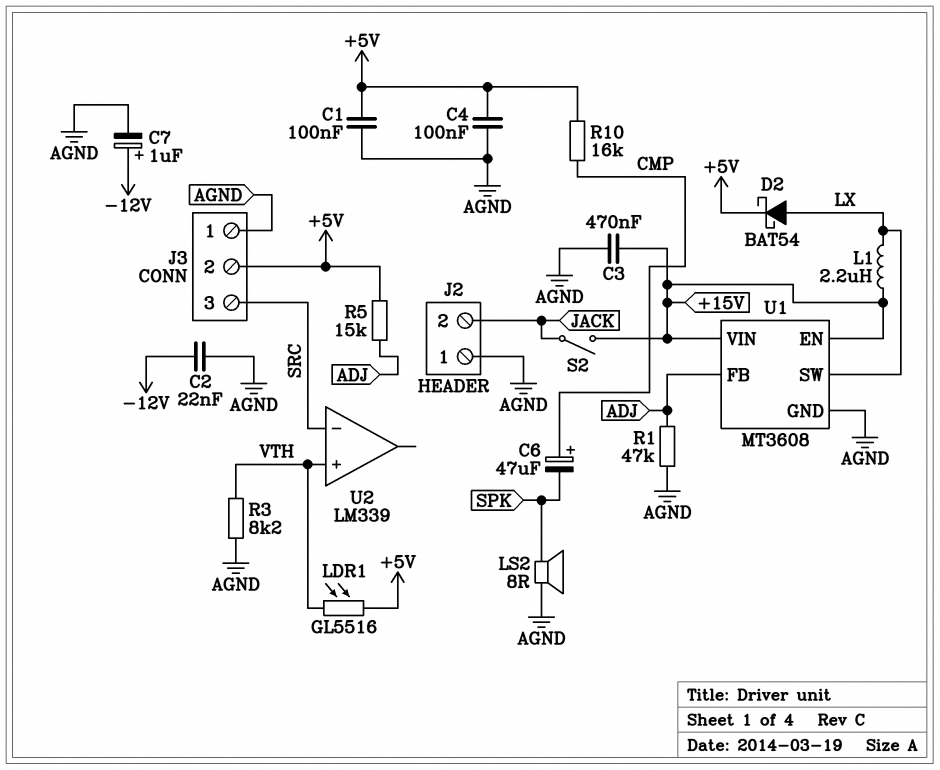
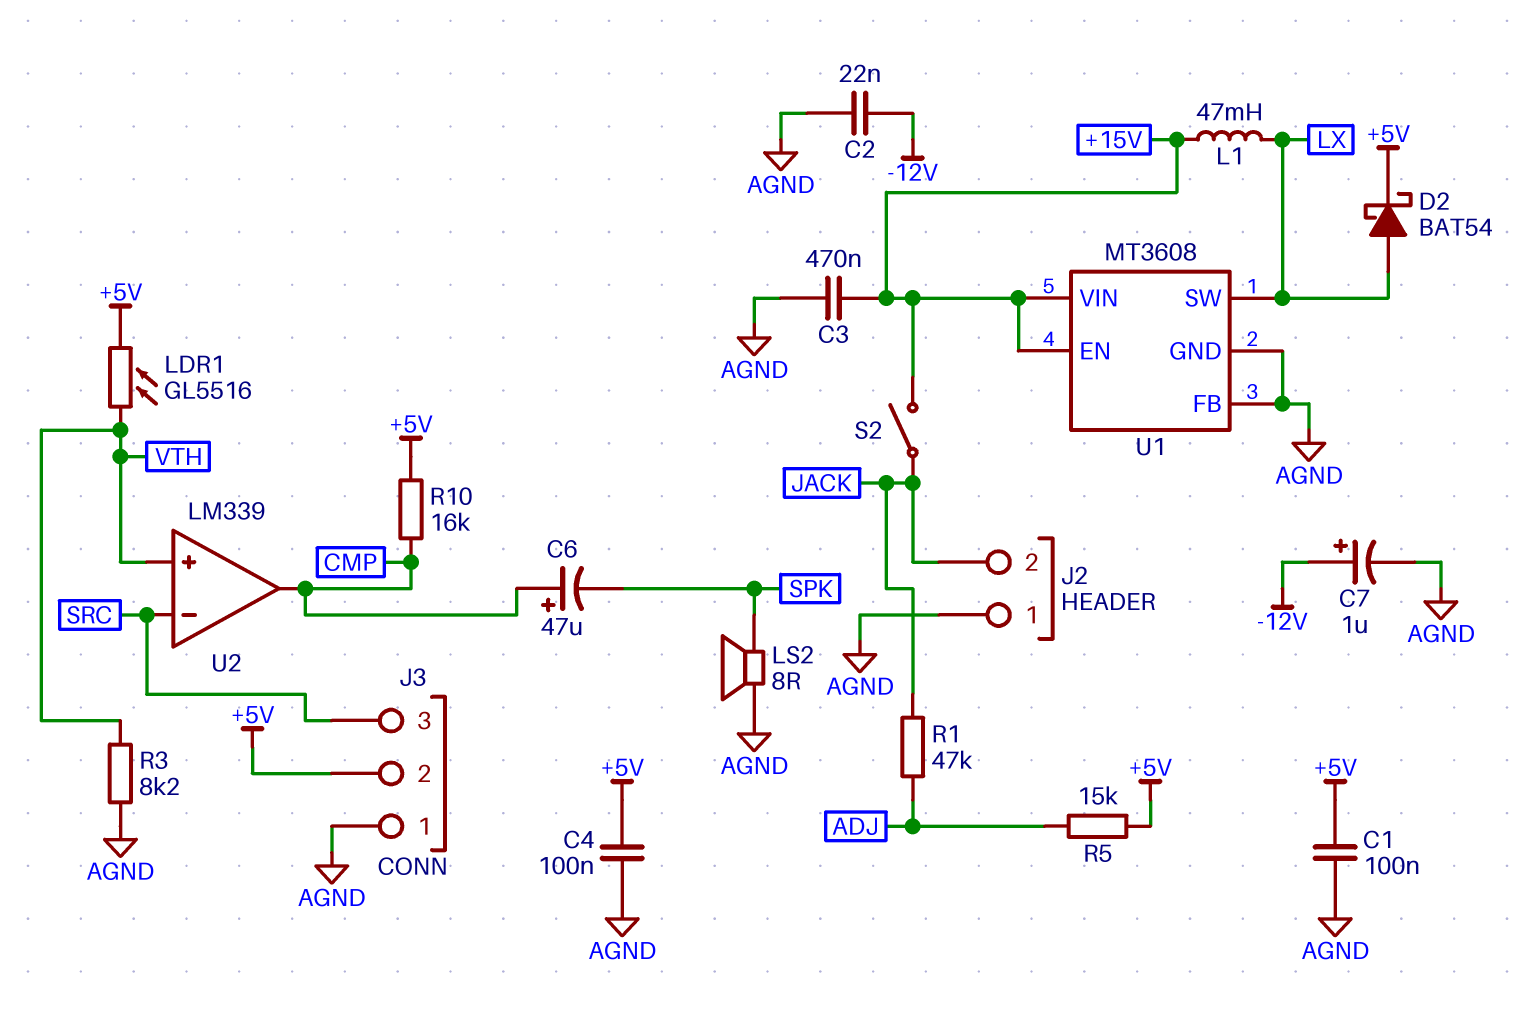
L1: 2.2uH (+15V, LX) -> 47mH (+15V, LX)
R1: 47k (ADJ, AGND) -> 47k (ADJ, JACK)
U1 pin FB: ADJ -> AGND
U2 pin out: none -> CMP

